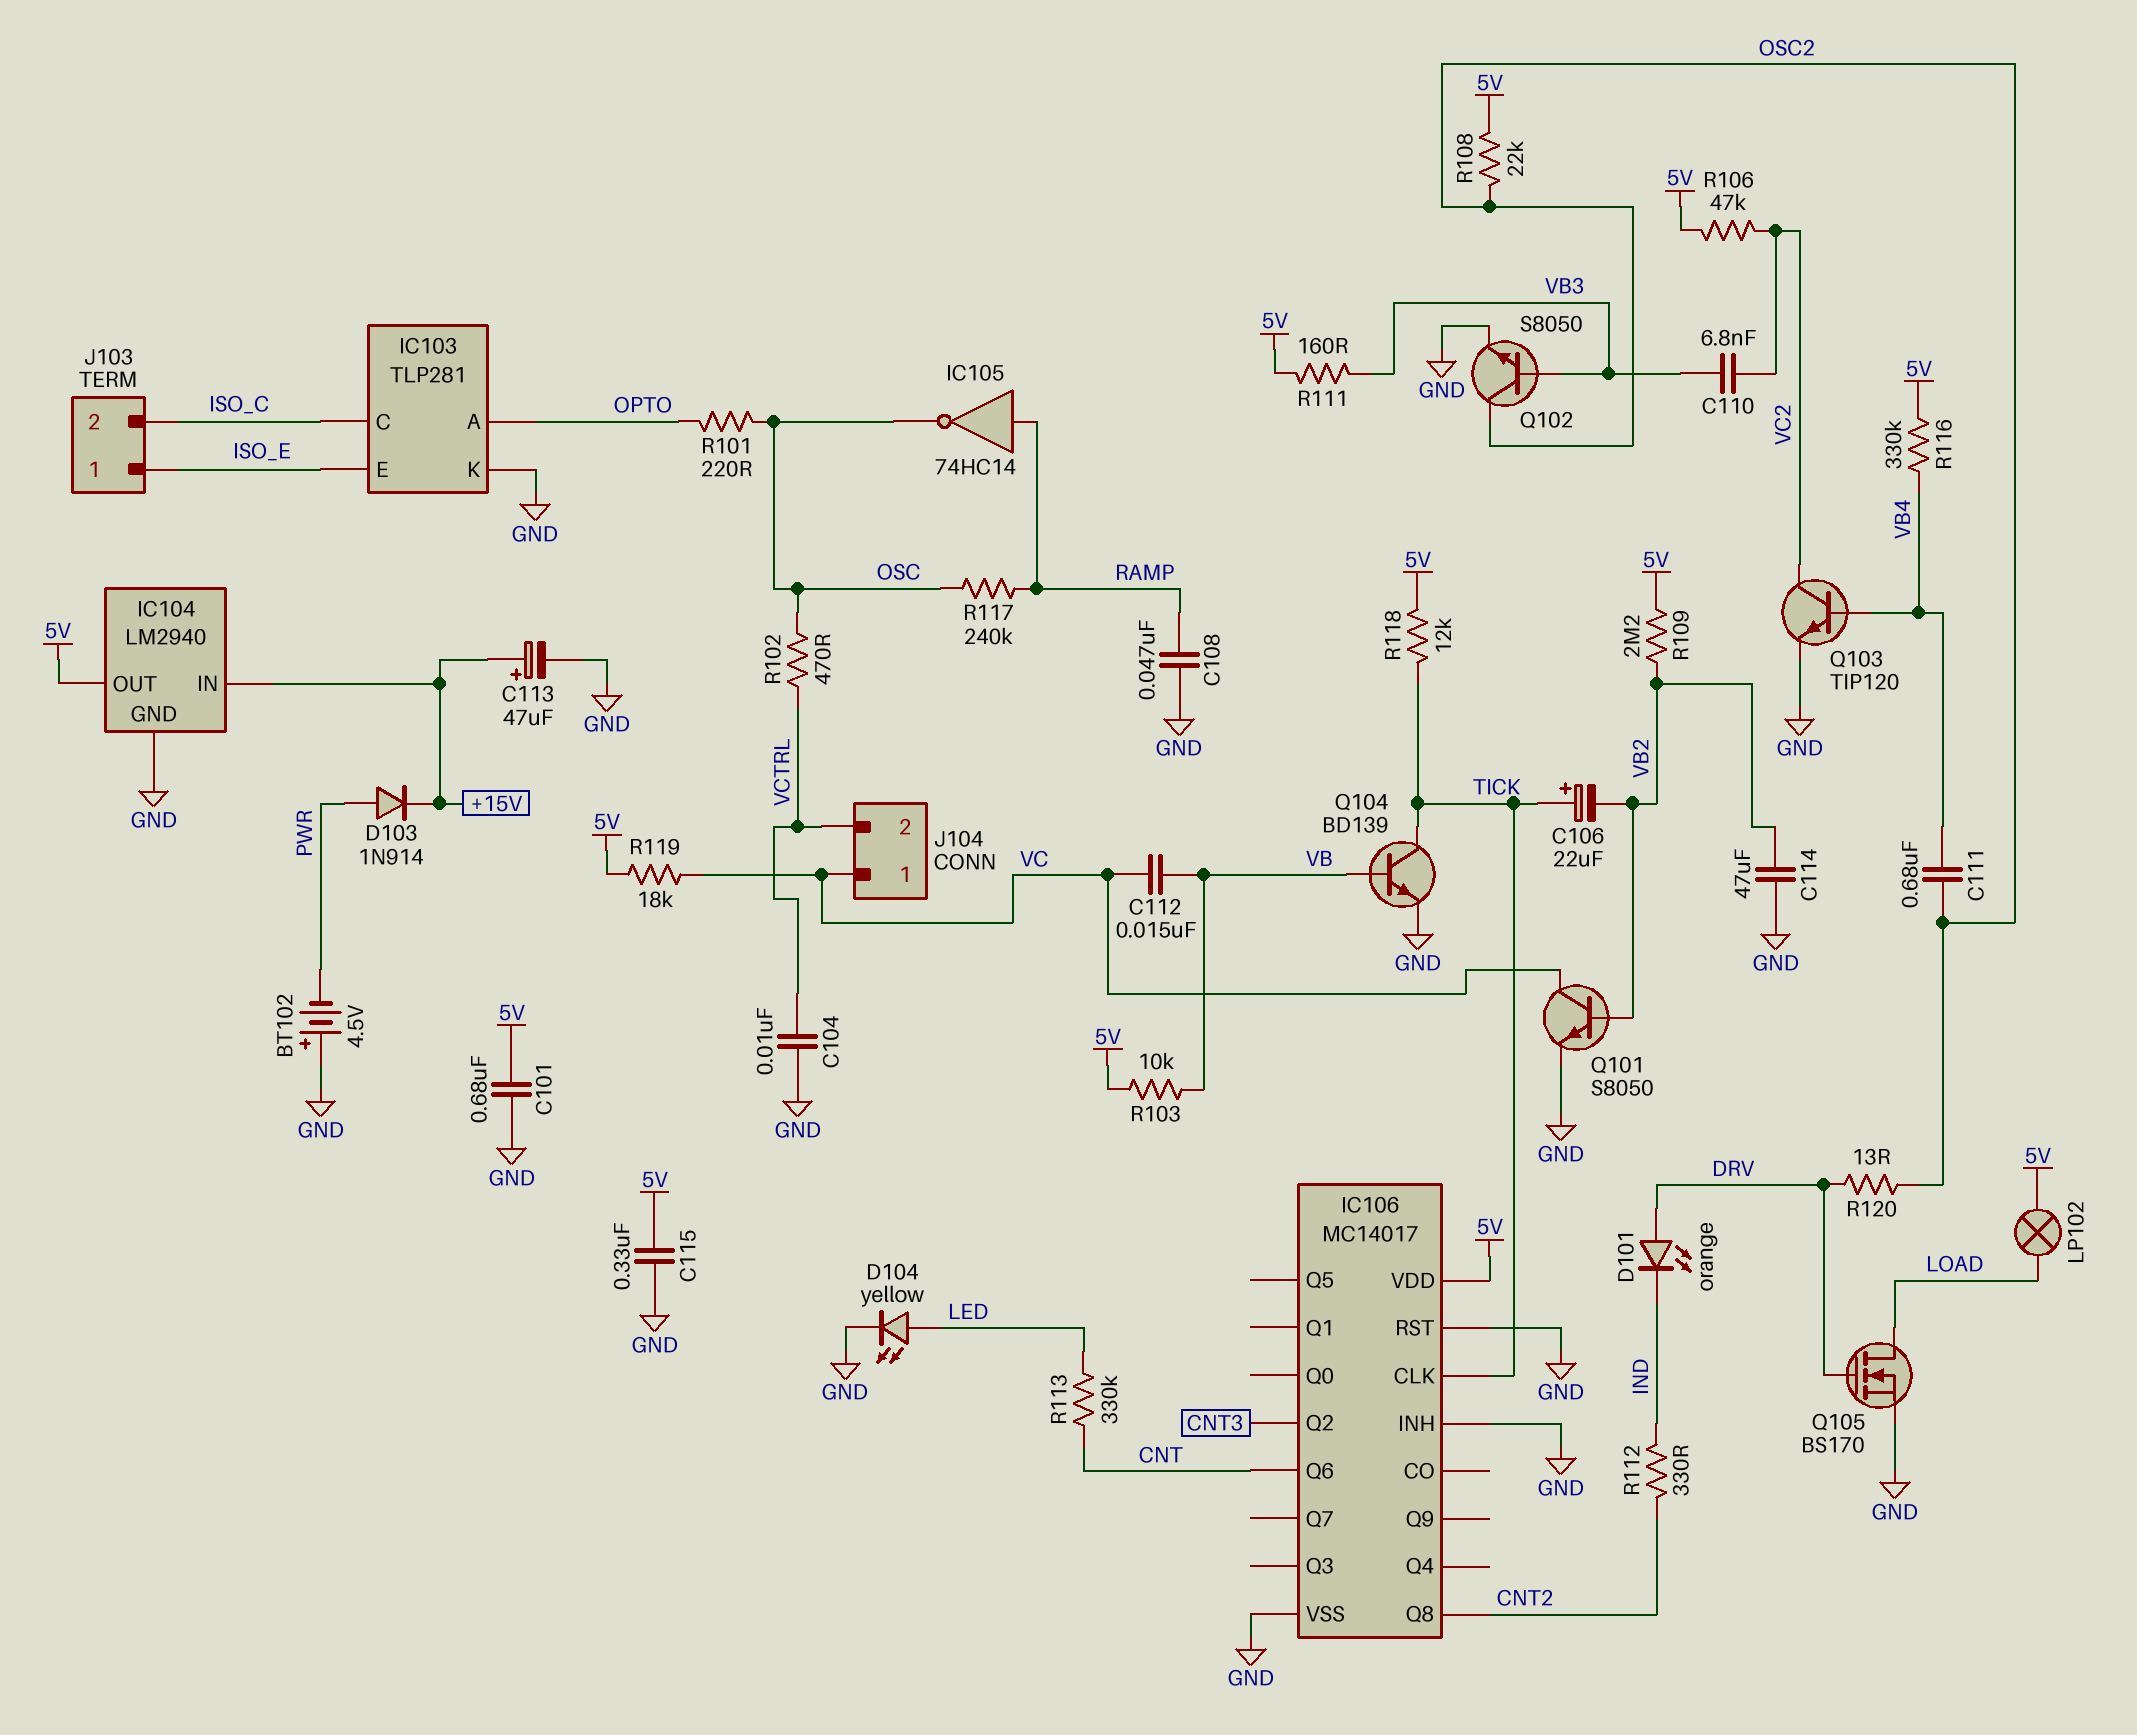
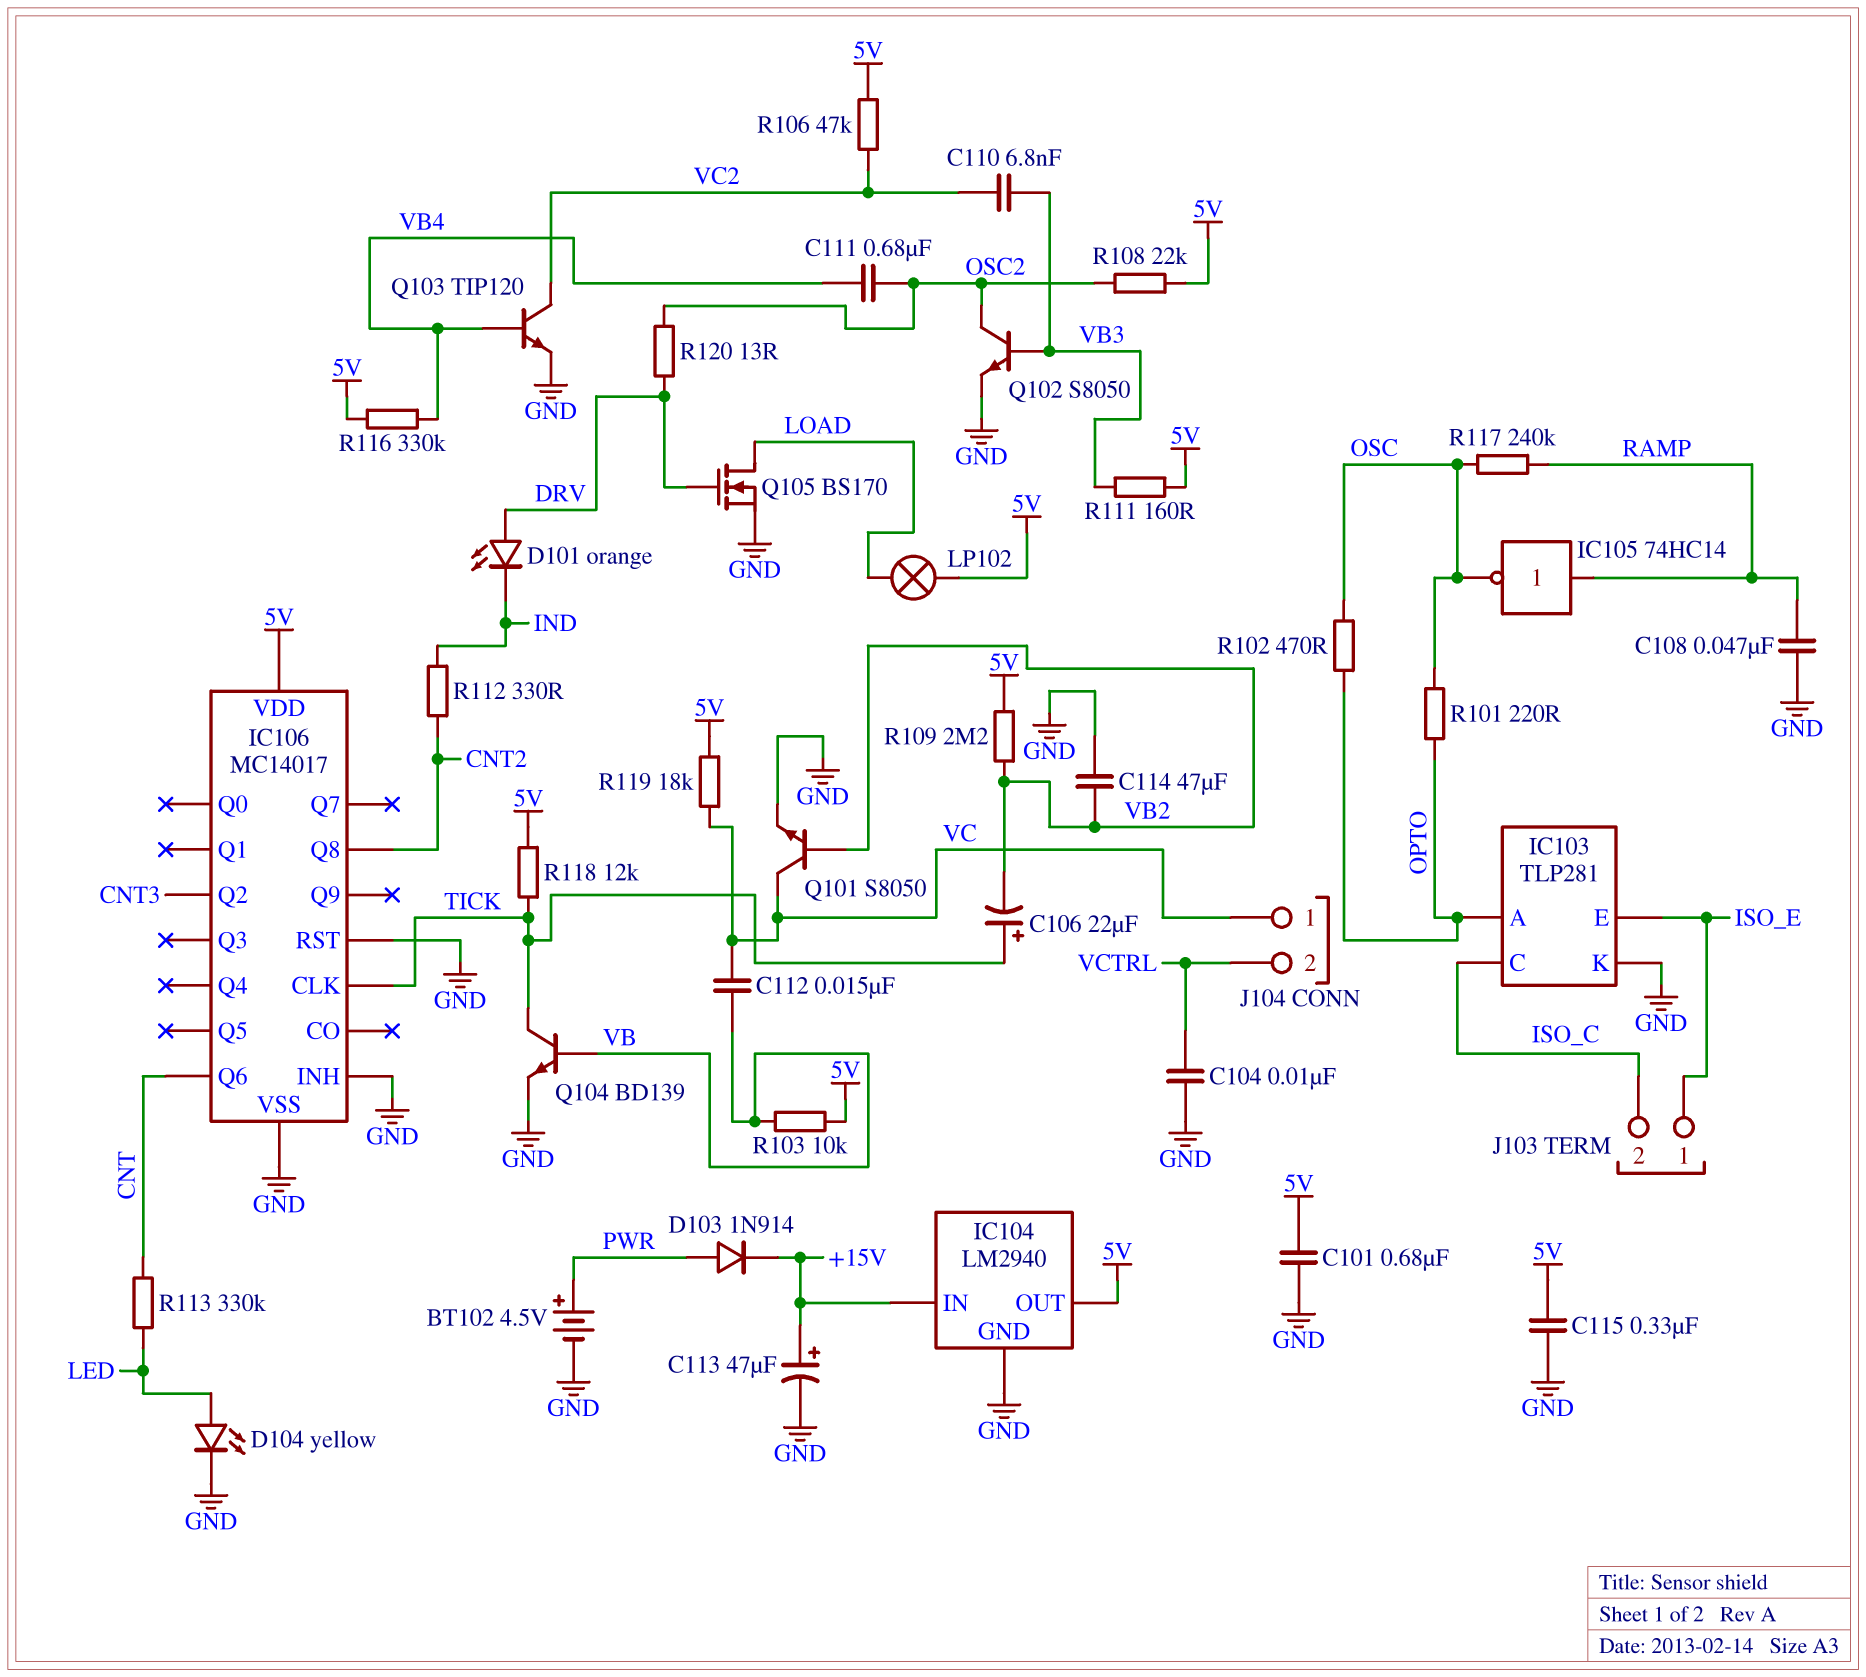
BT102: 4.5V (plus GND, minus PWR) -> 4.5V (plus PWR, minus GND)
R102: 470 (OSC, VCTRL) -> 470 (OPTO, OSC)

